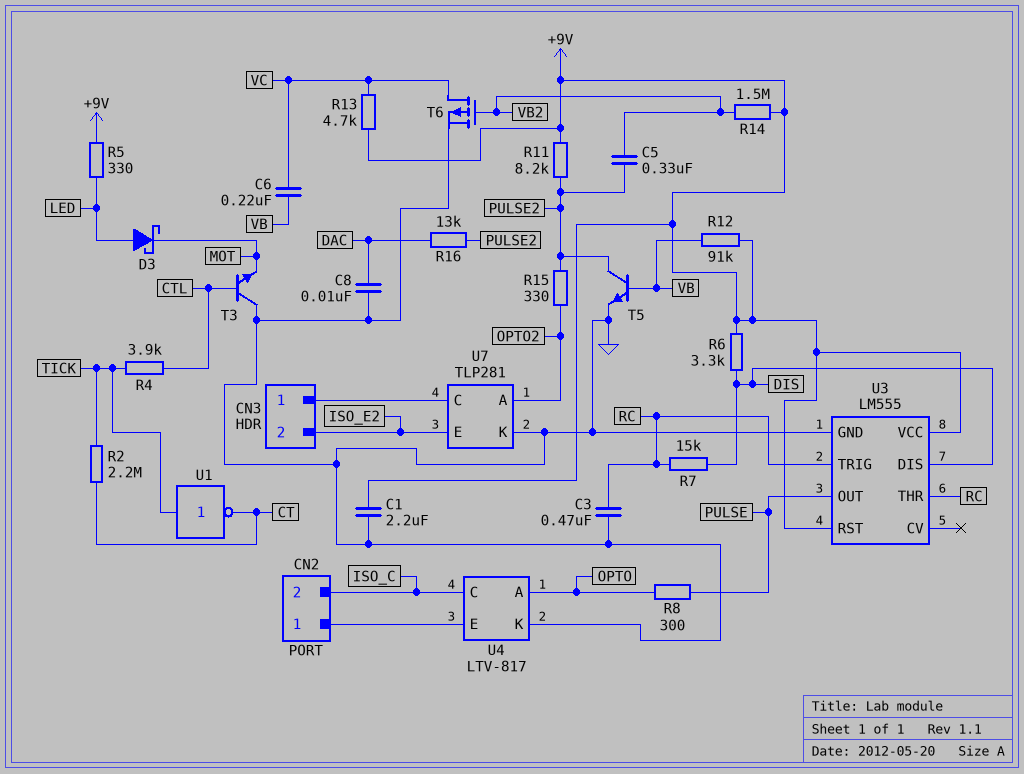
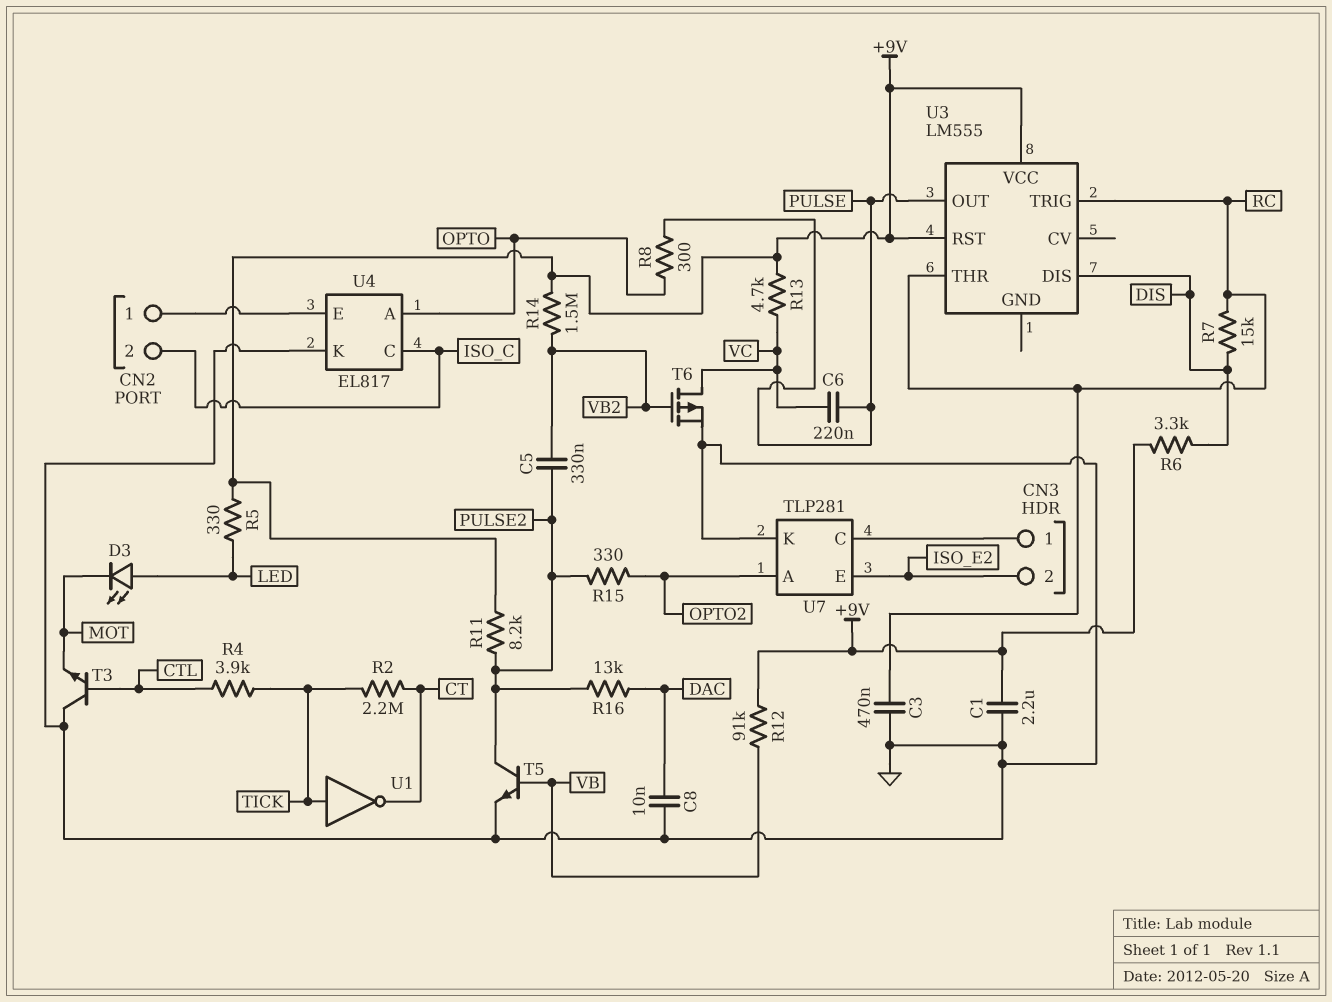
C6: 220nF (VB, VC) -> 220nF (PULSE, VC)
D3: schottky (A LED, K MOT) -> LED (A LED, K MOT)
U3 pin GND: GND -> none
U4: LTV-817 -> EL817

